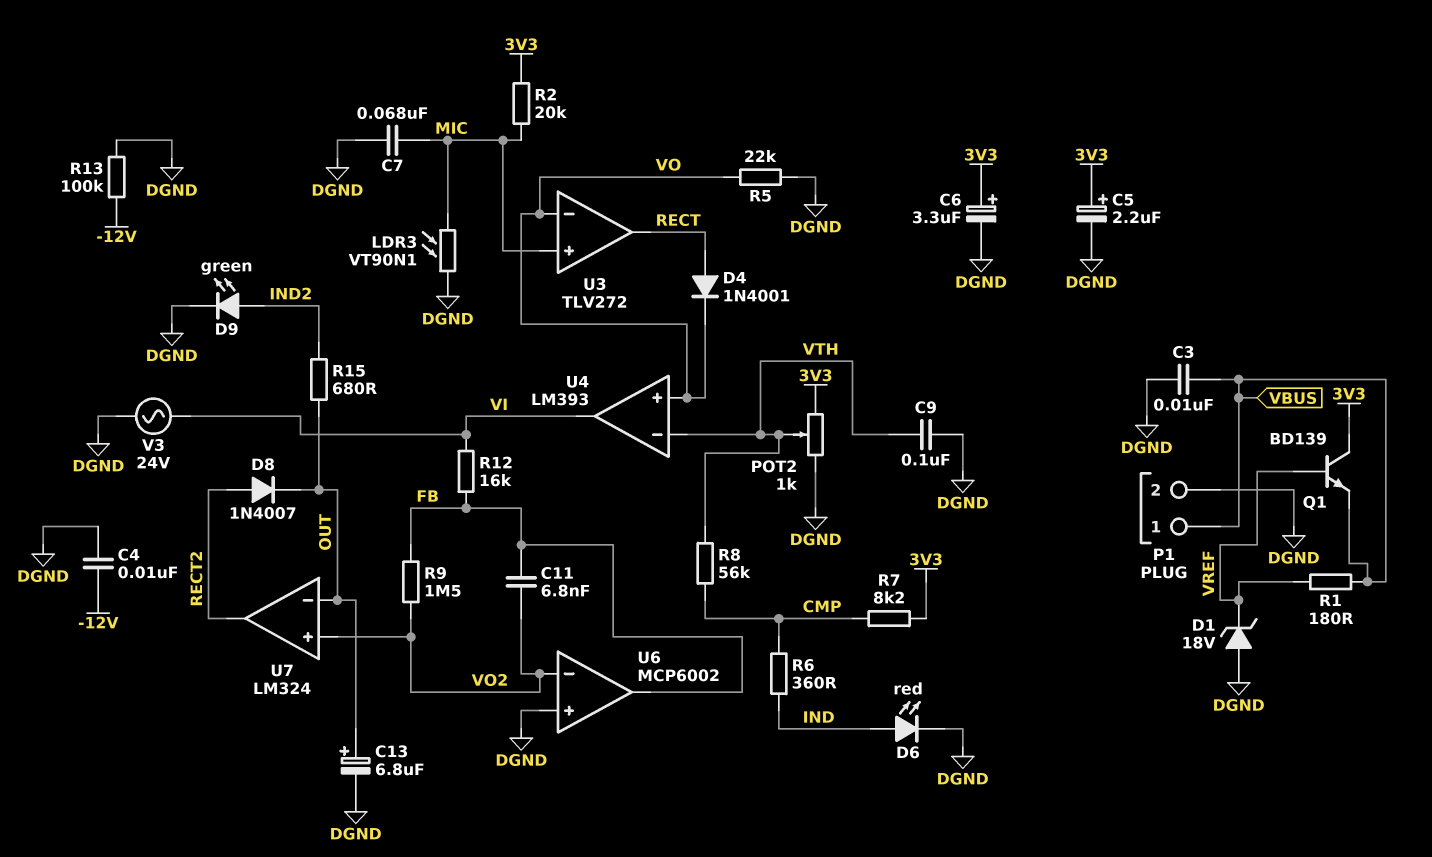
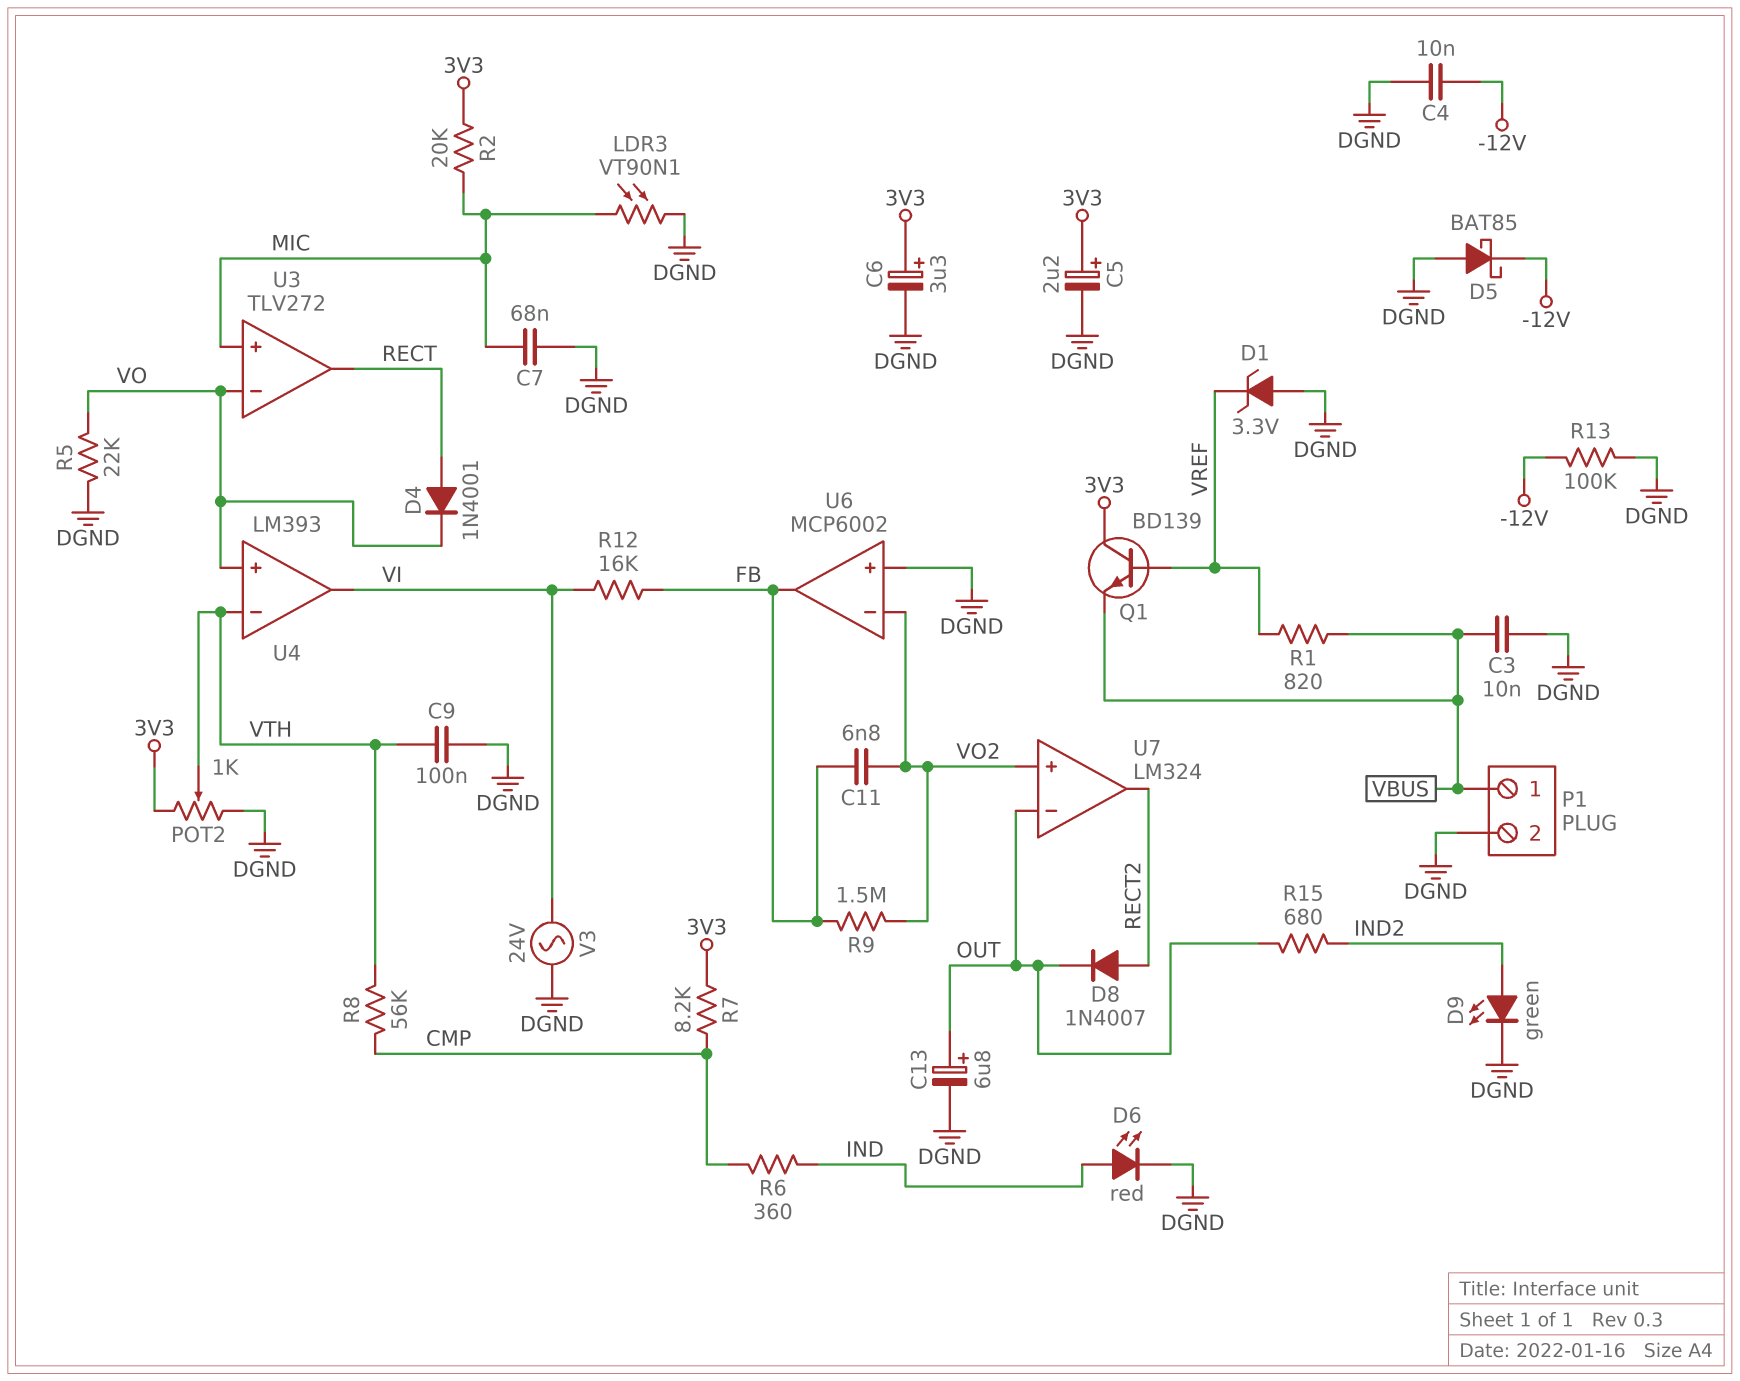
D1: zener 18V (A DGND, K VREF) -> zener 3.3V (A DGND, K VREF)
D5: none -> schottky BAT85 (A DGND, K -12V)
R1: 180 (VBUS, VREF) -> 820 (VBUS, VREF)

